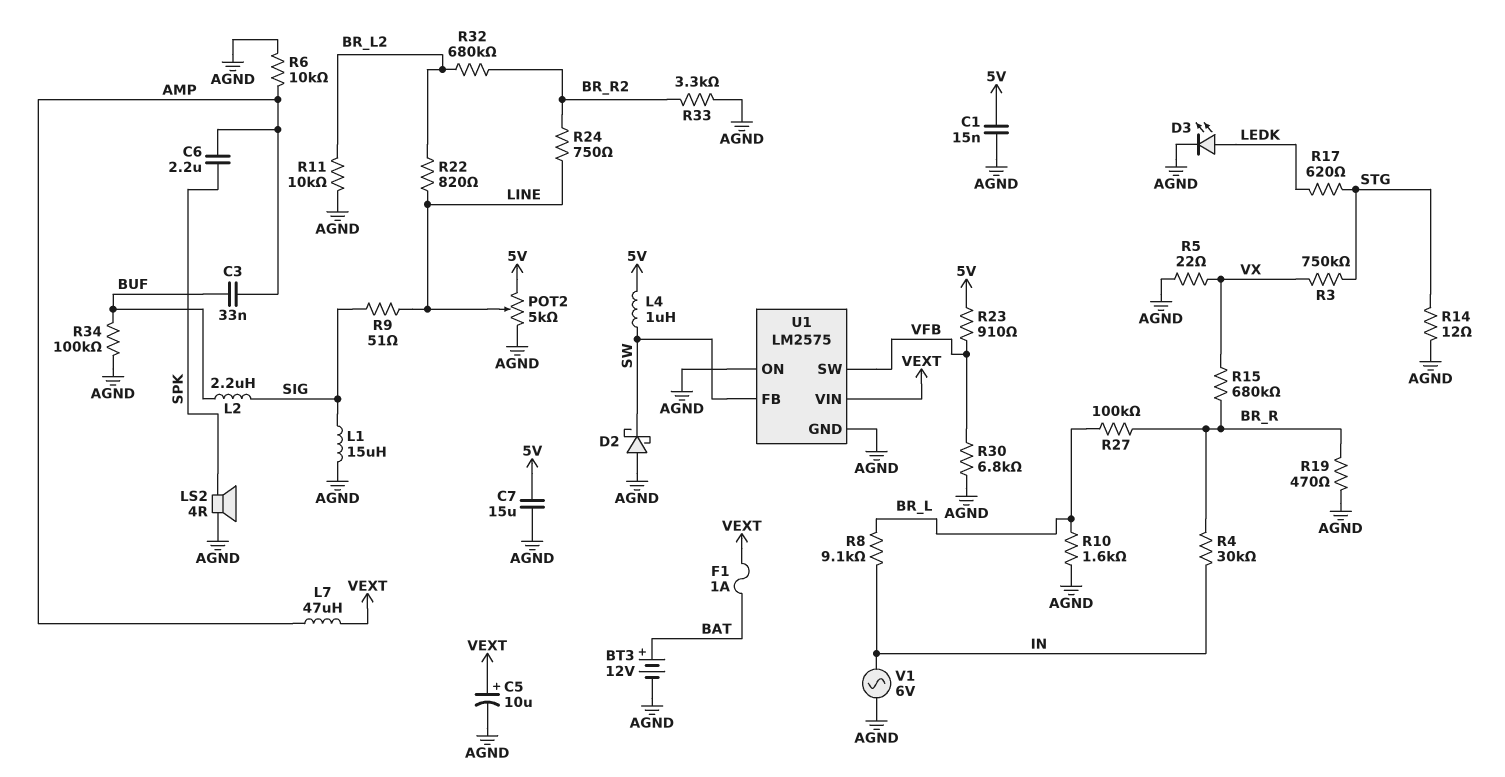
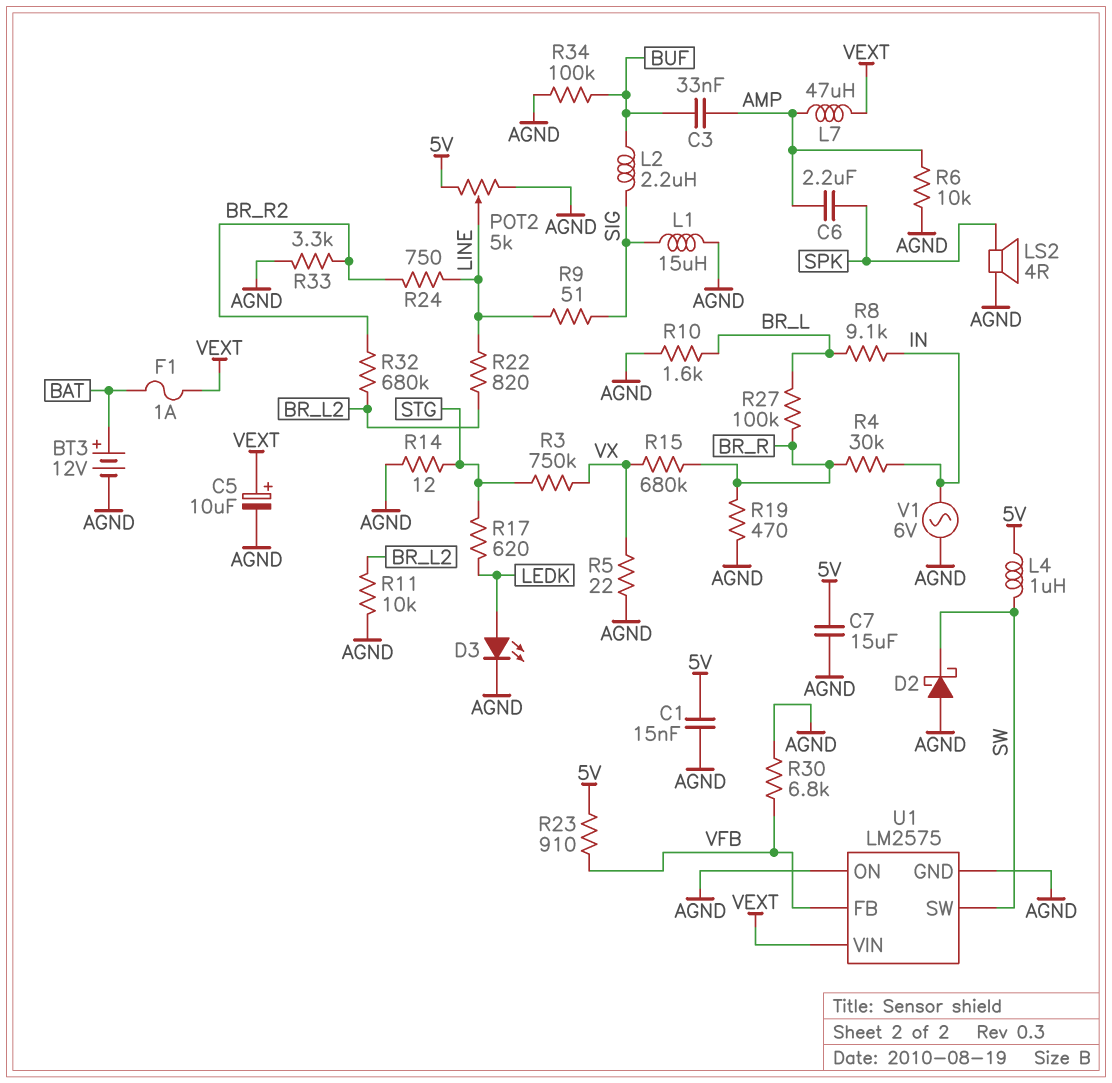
U1 pin FB: SW -> VFB
U1 pin SW: VFB -> SW

